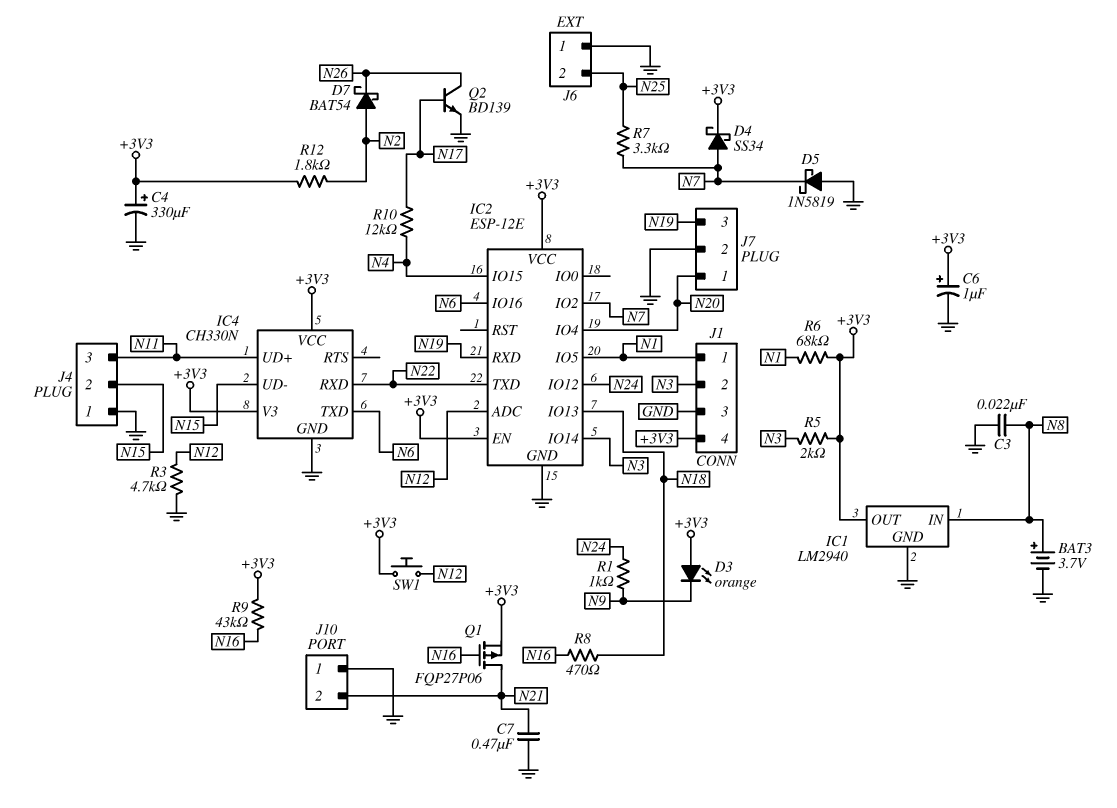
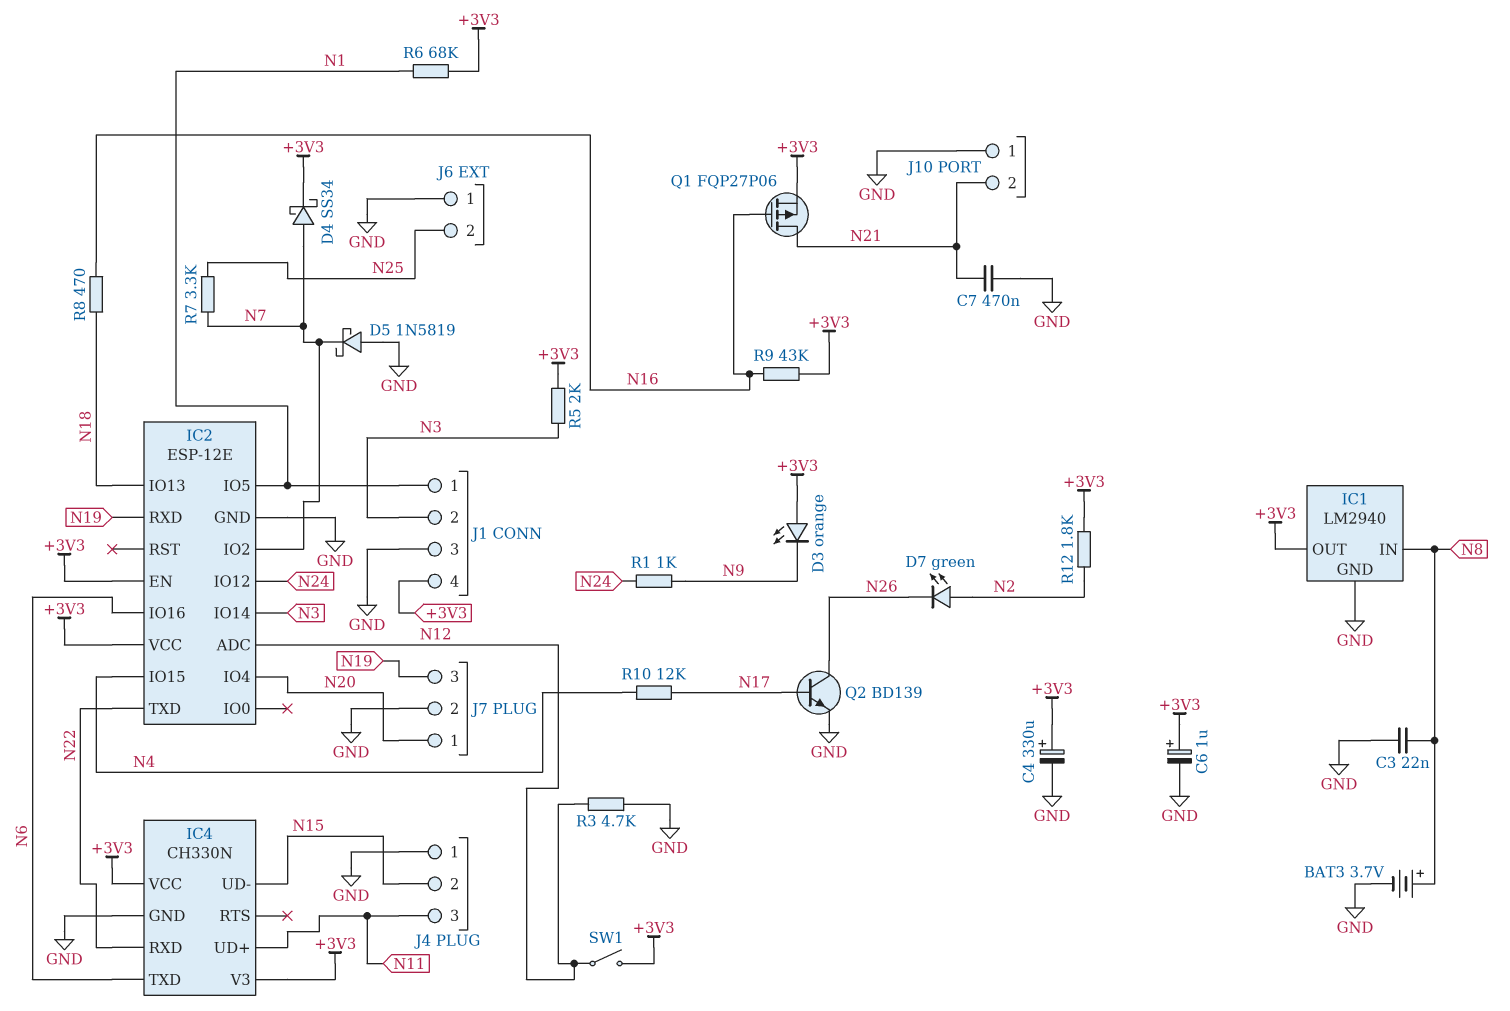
D7: schottky BAT54 (A N2, K N26) -> LED green (A N2, K N26)
SW1: button (+3V3, N12) -> switch (+3V3, N12)

